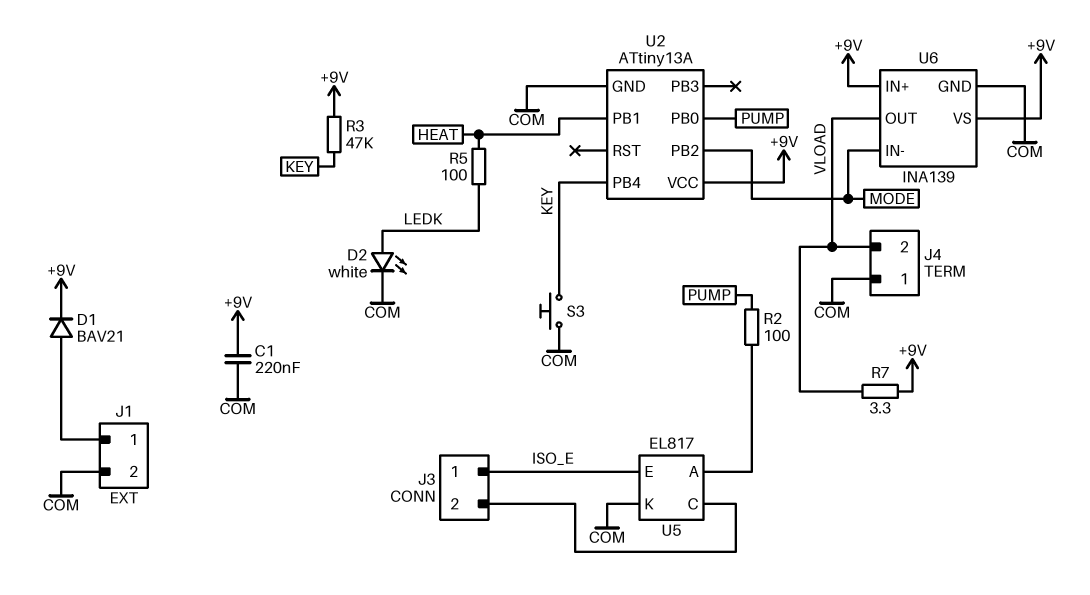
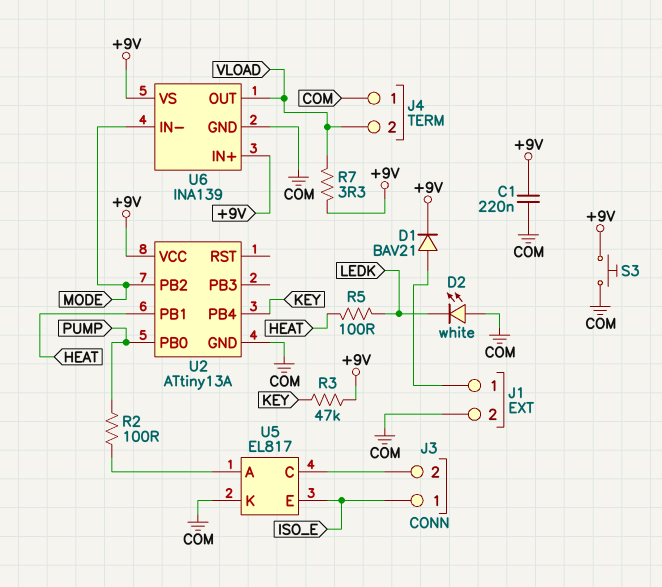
D2: LED white (A LEDK, K COM) -> LED white (A COM, K LEDK)
S3: button (COM, KEY) -> button (+9V, COM)

